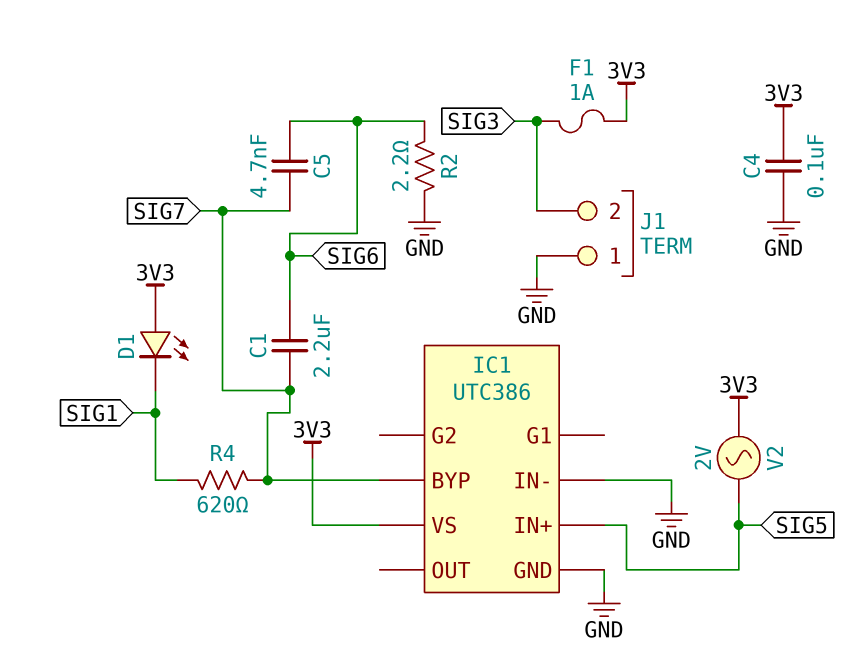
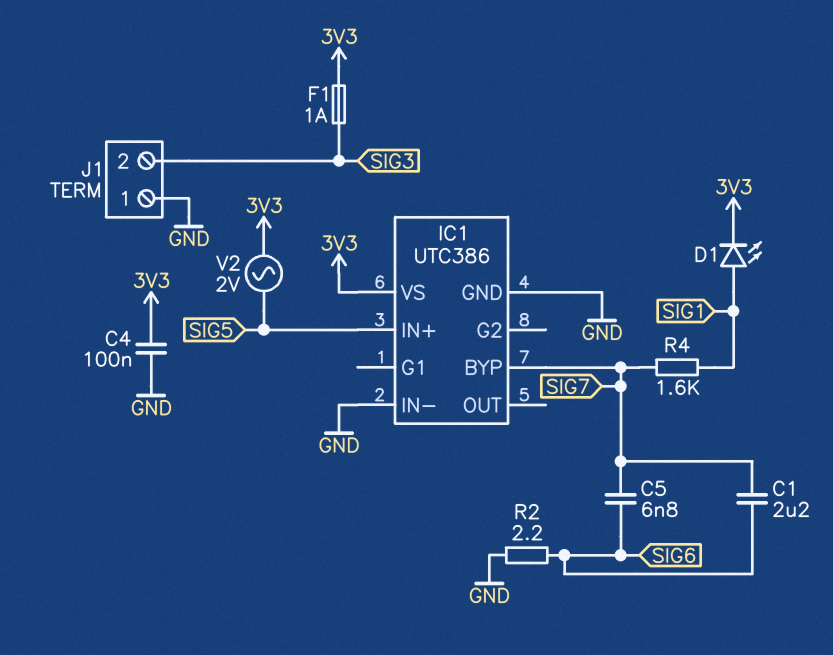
C5: 4.7nF (SIG6, SIG7) -> 6.8nF (SIG6, SIG7)
D1: LED (A 3V3, K SIG1) -> LED (A SIG1, K 3V3)
R4: 620 (SIG1, SIG7) -> 1.6k (SIG1, SIG7)

